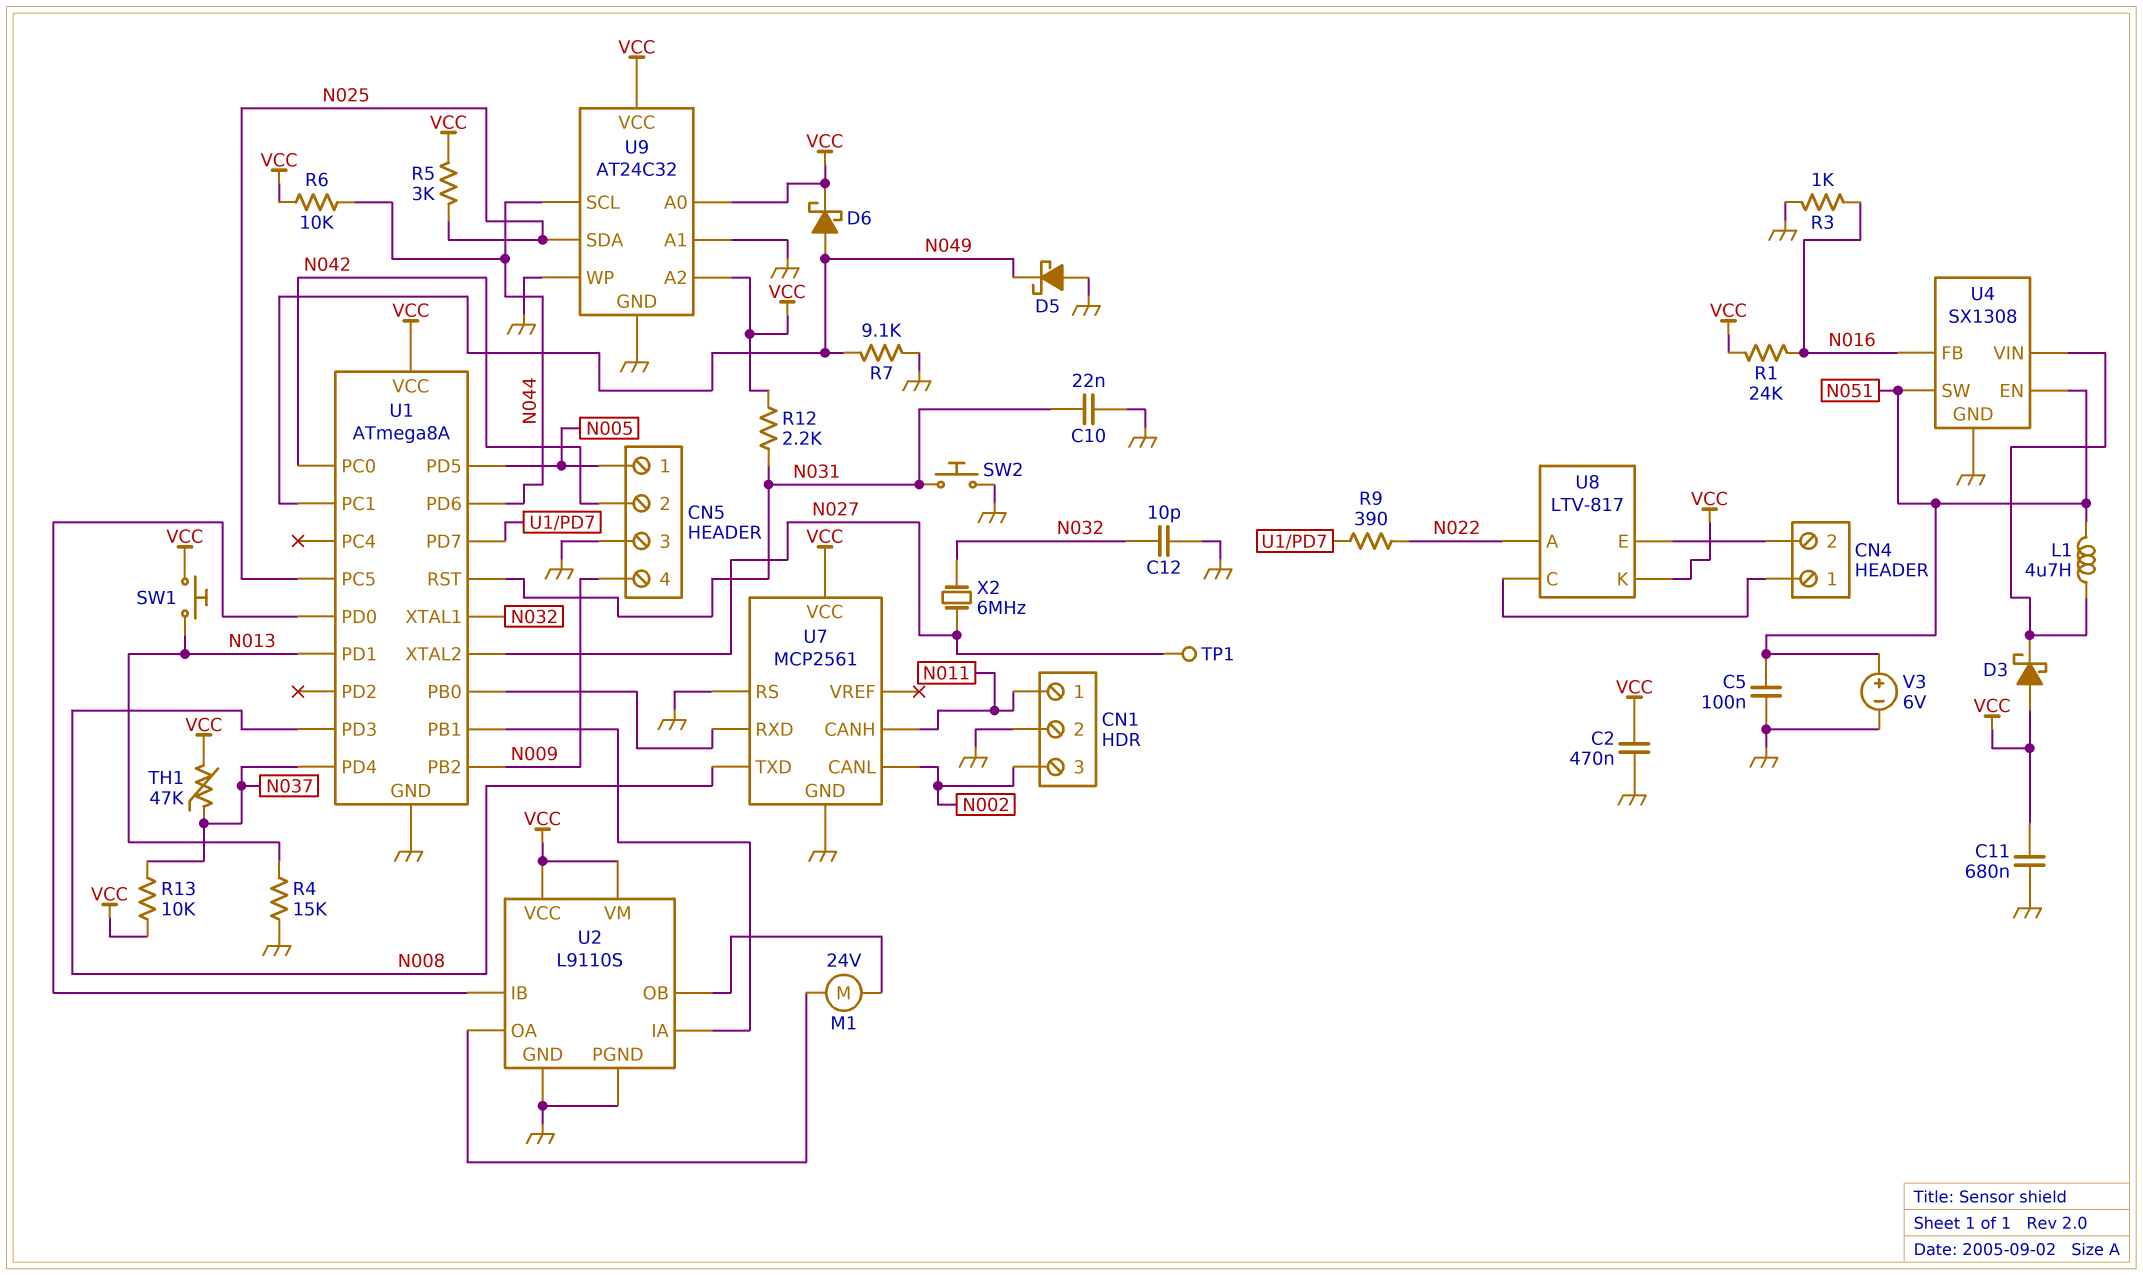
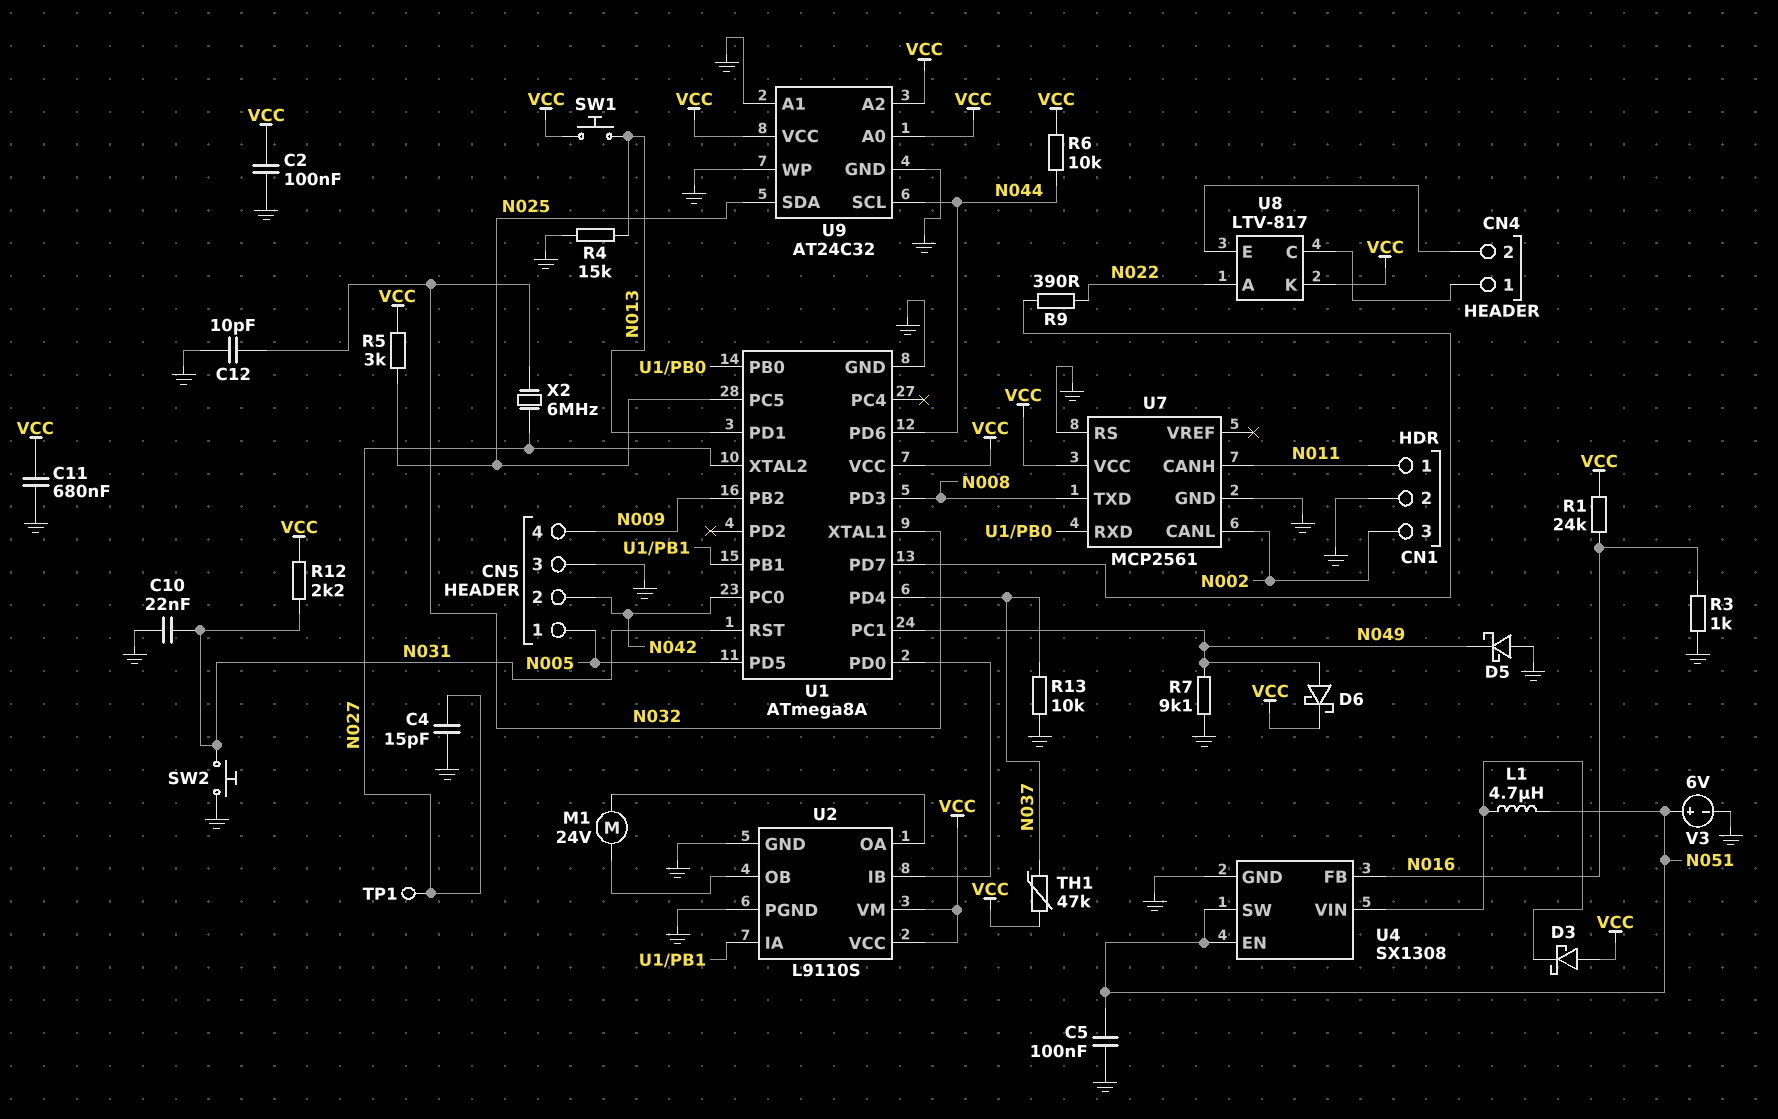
C2: 470nF (GND, VCC) -> 100nF (GND, VCC)
C4: none -> 15pF (GND, N027)
R13: 10k (N037, VCC) -> 10k (GND, N037)

